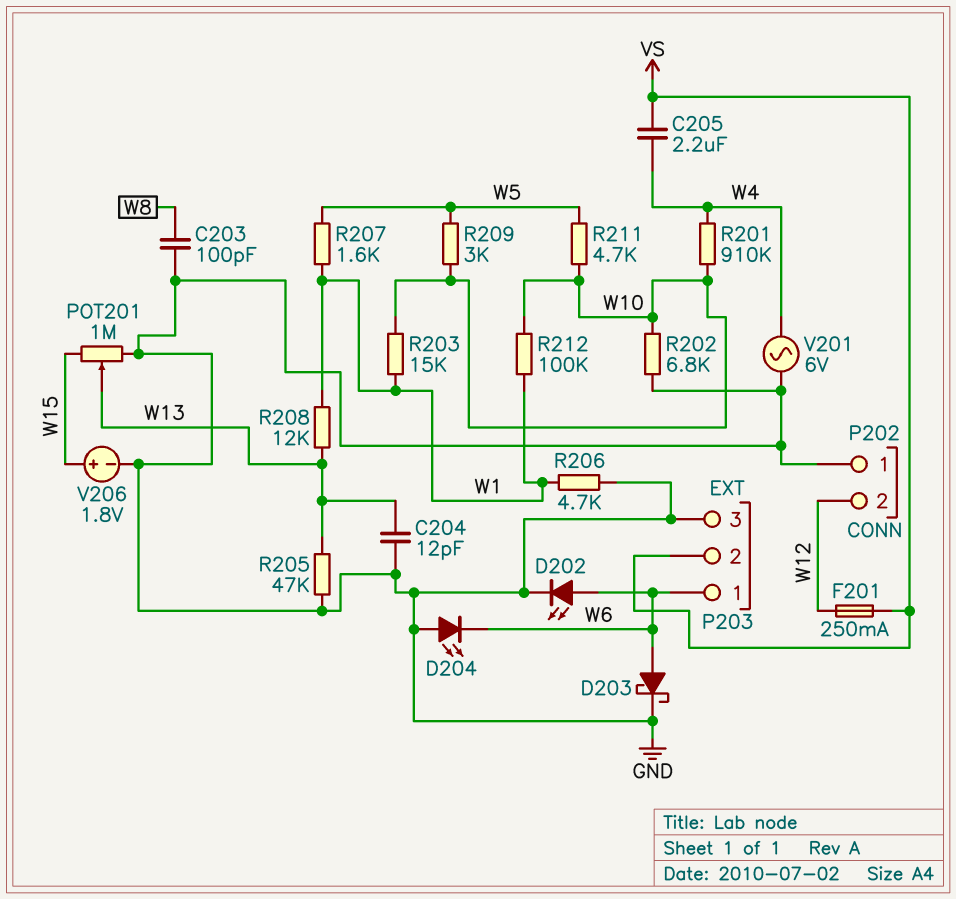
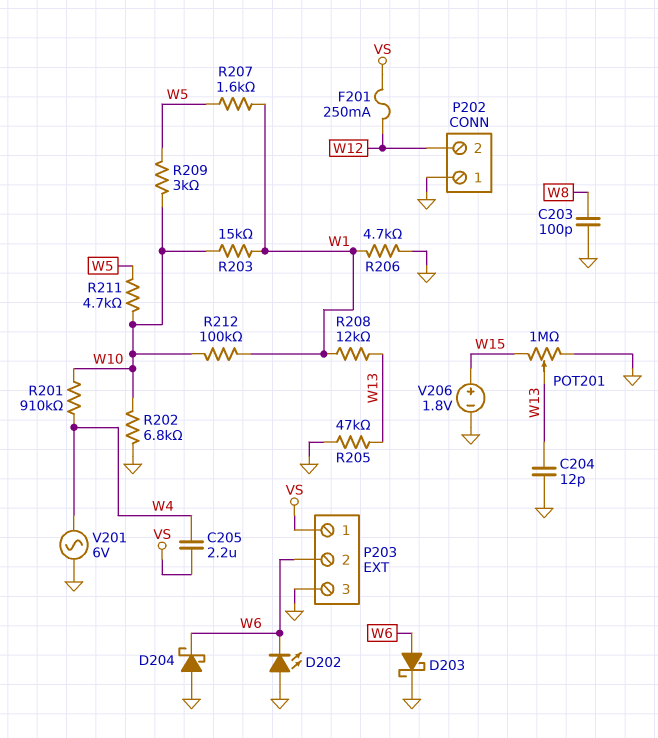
D202: LED (A W6, K GND) -> LED (A GND, K W6)
D204: LED (A GND, K W6) -> schottky (A GND, K W6)
P203 pin 1: W6 -> VS
P203 pin 2: VS -> W6

